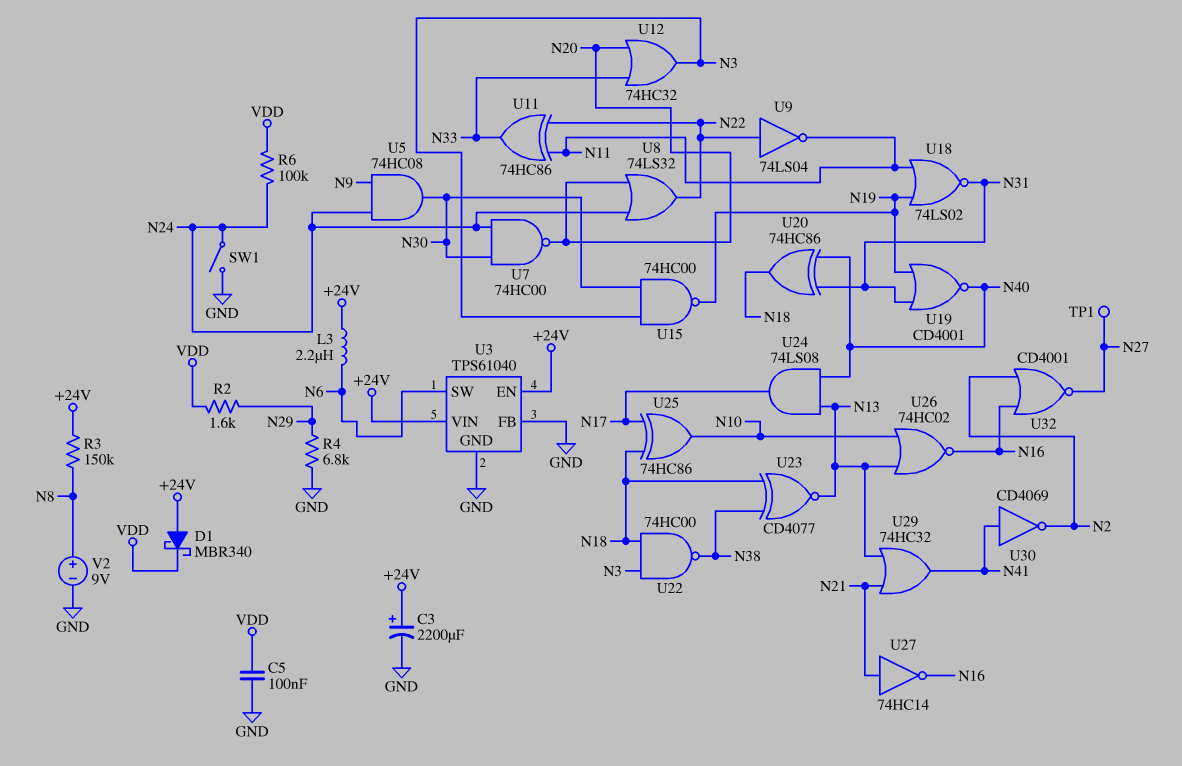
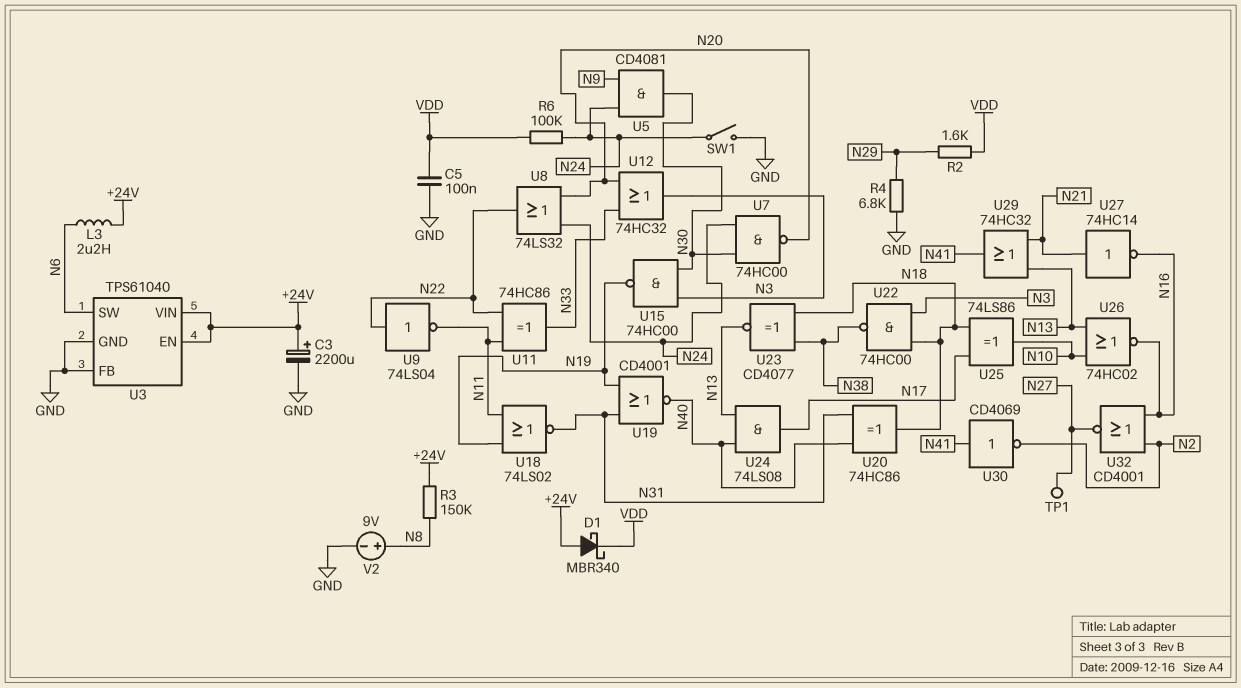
U5: AND 74HC08 (in N9, in N24, out N30) -> AND CD4081 (in N9, in N24, out N30)
U25: XOR 74HC86 (in N17, in N18, out N10) -> XOR 74LS86 (in N17, in N18, out N10)

